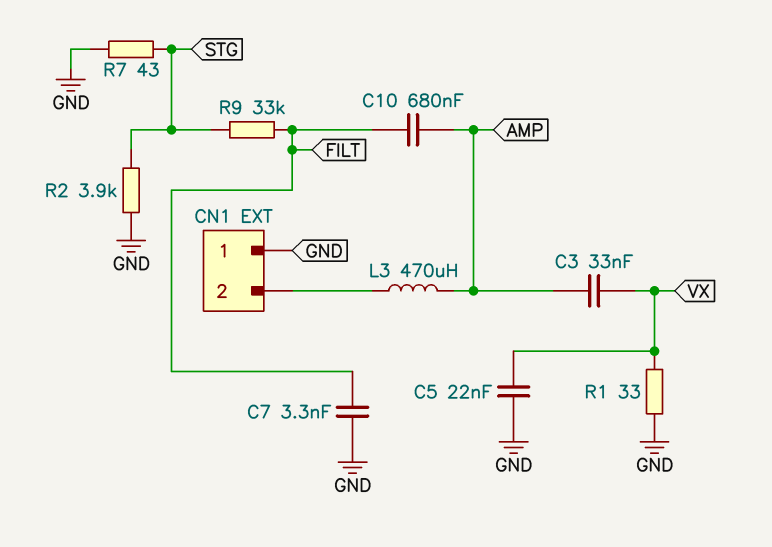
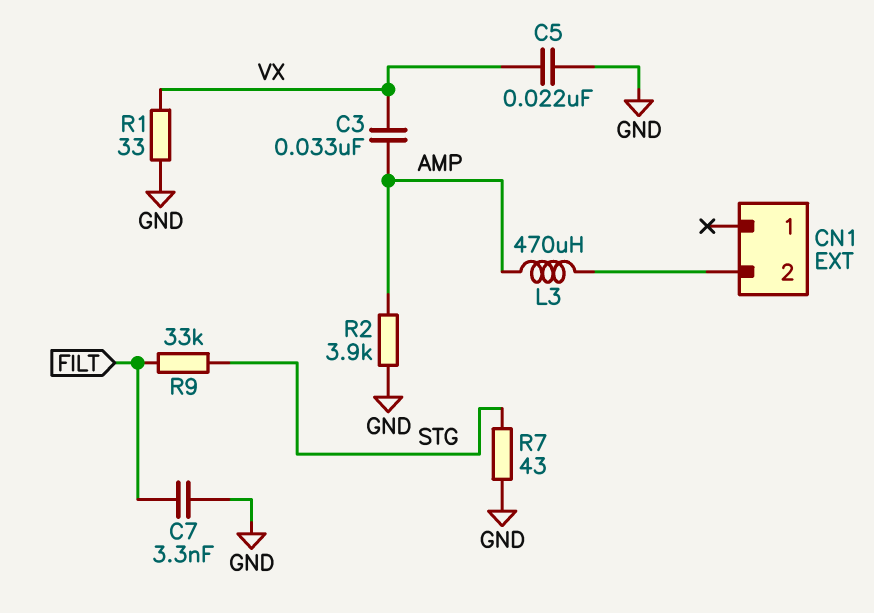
C10: 680nF (AMP, FILT) -> none
CN1 pin 1: GND -> none
R2: 3.9k (GND, STG) -> 3.9k (AMP, GND)

